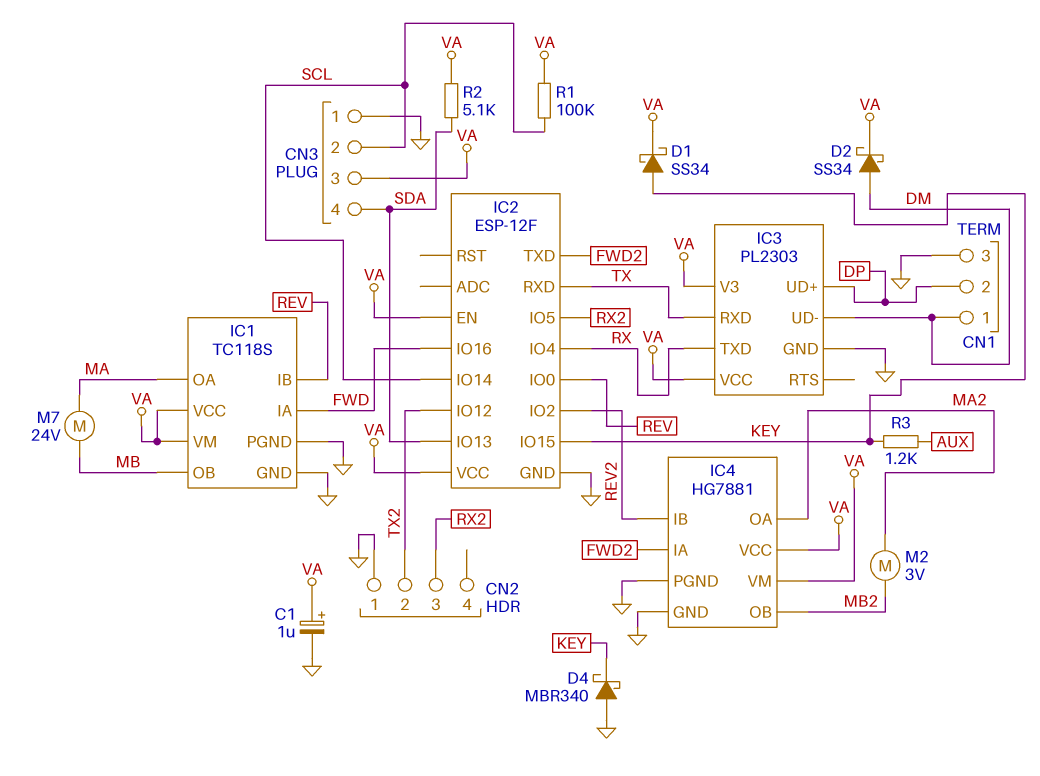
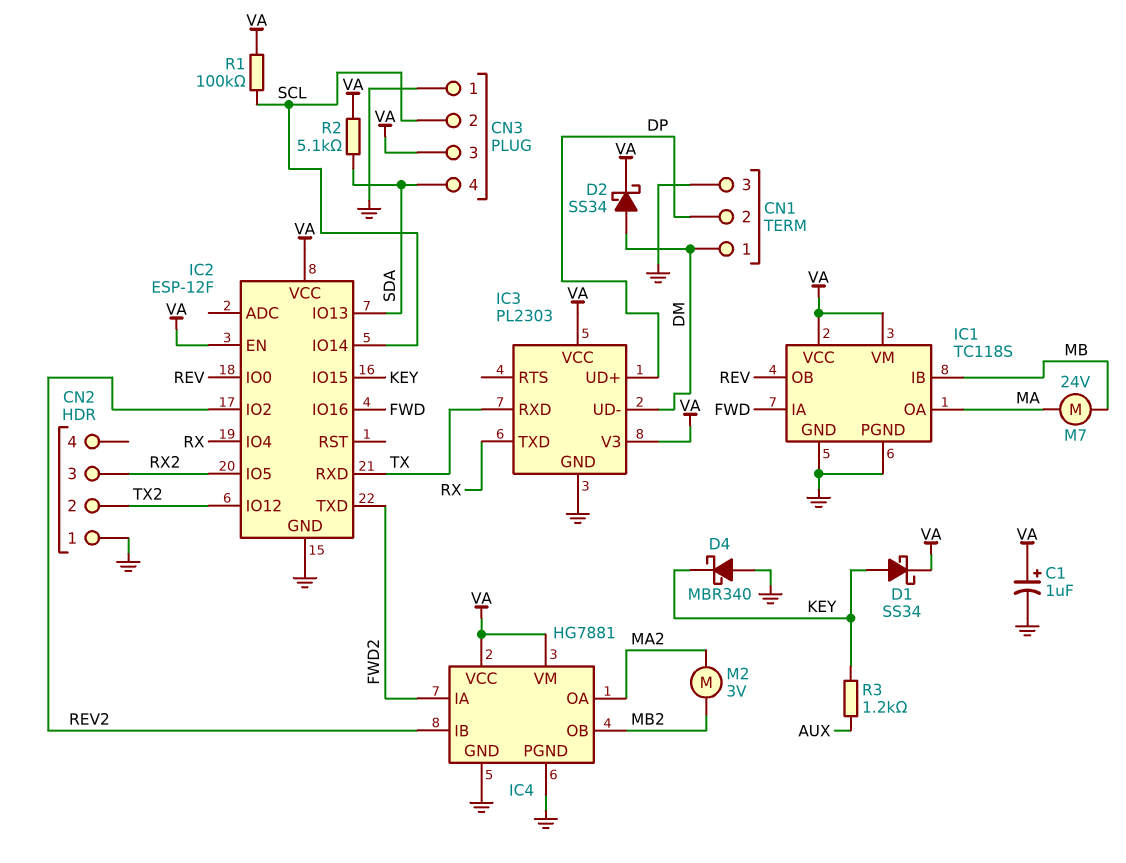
IC1 pin IB: REV -> MB
IC1 pin OB: MB -> REV

